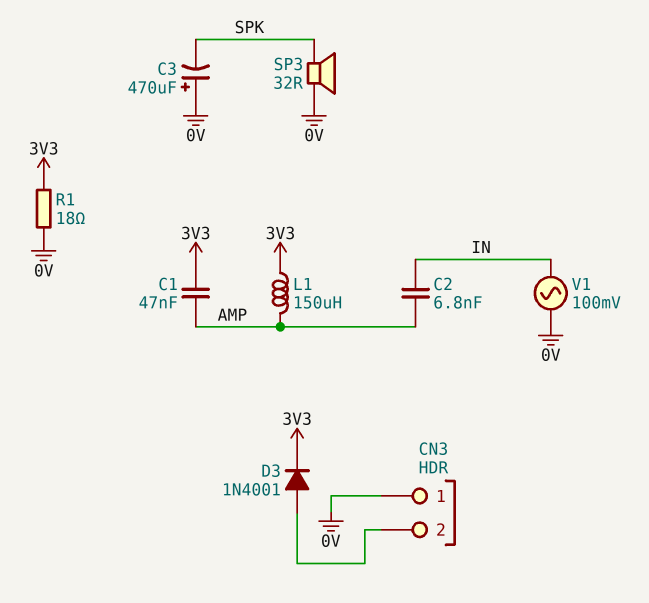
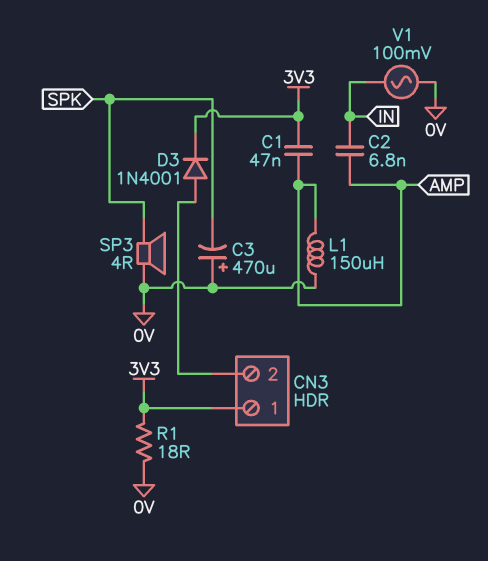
CN3 pin 1: 0V -> 3V3
L1: 150uH (3V3, AMP) -> 150uH (0V, AMP)
SP3: speaker 32R (0V, SPK) -> speaker 4R (0V, SPK)

